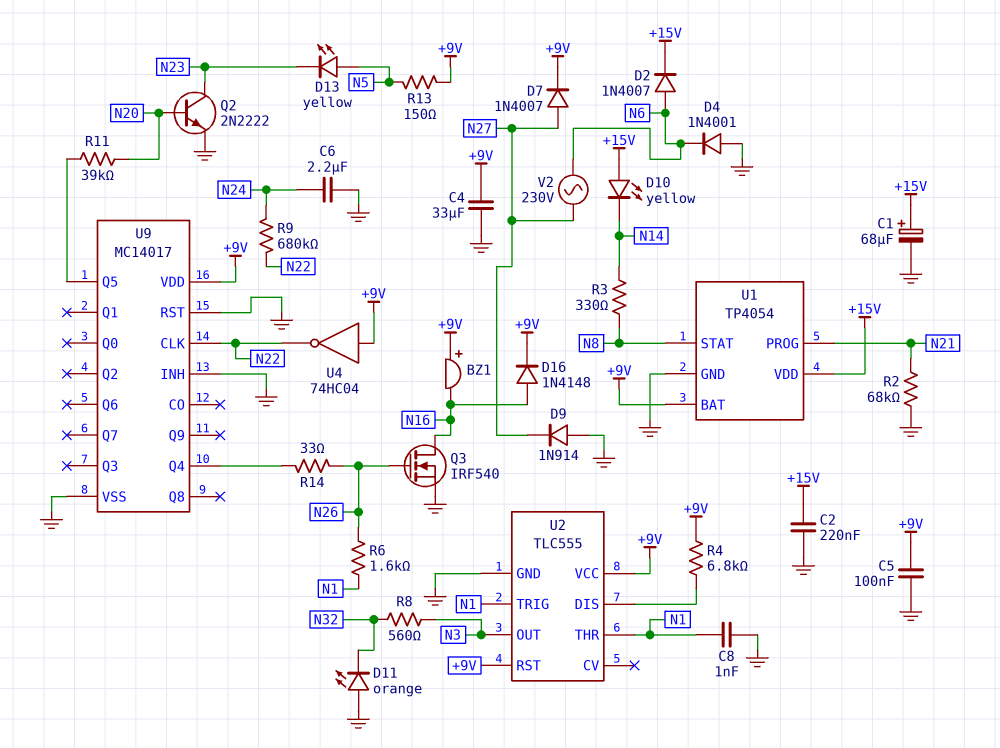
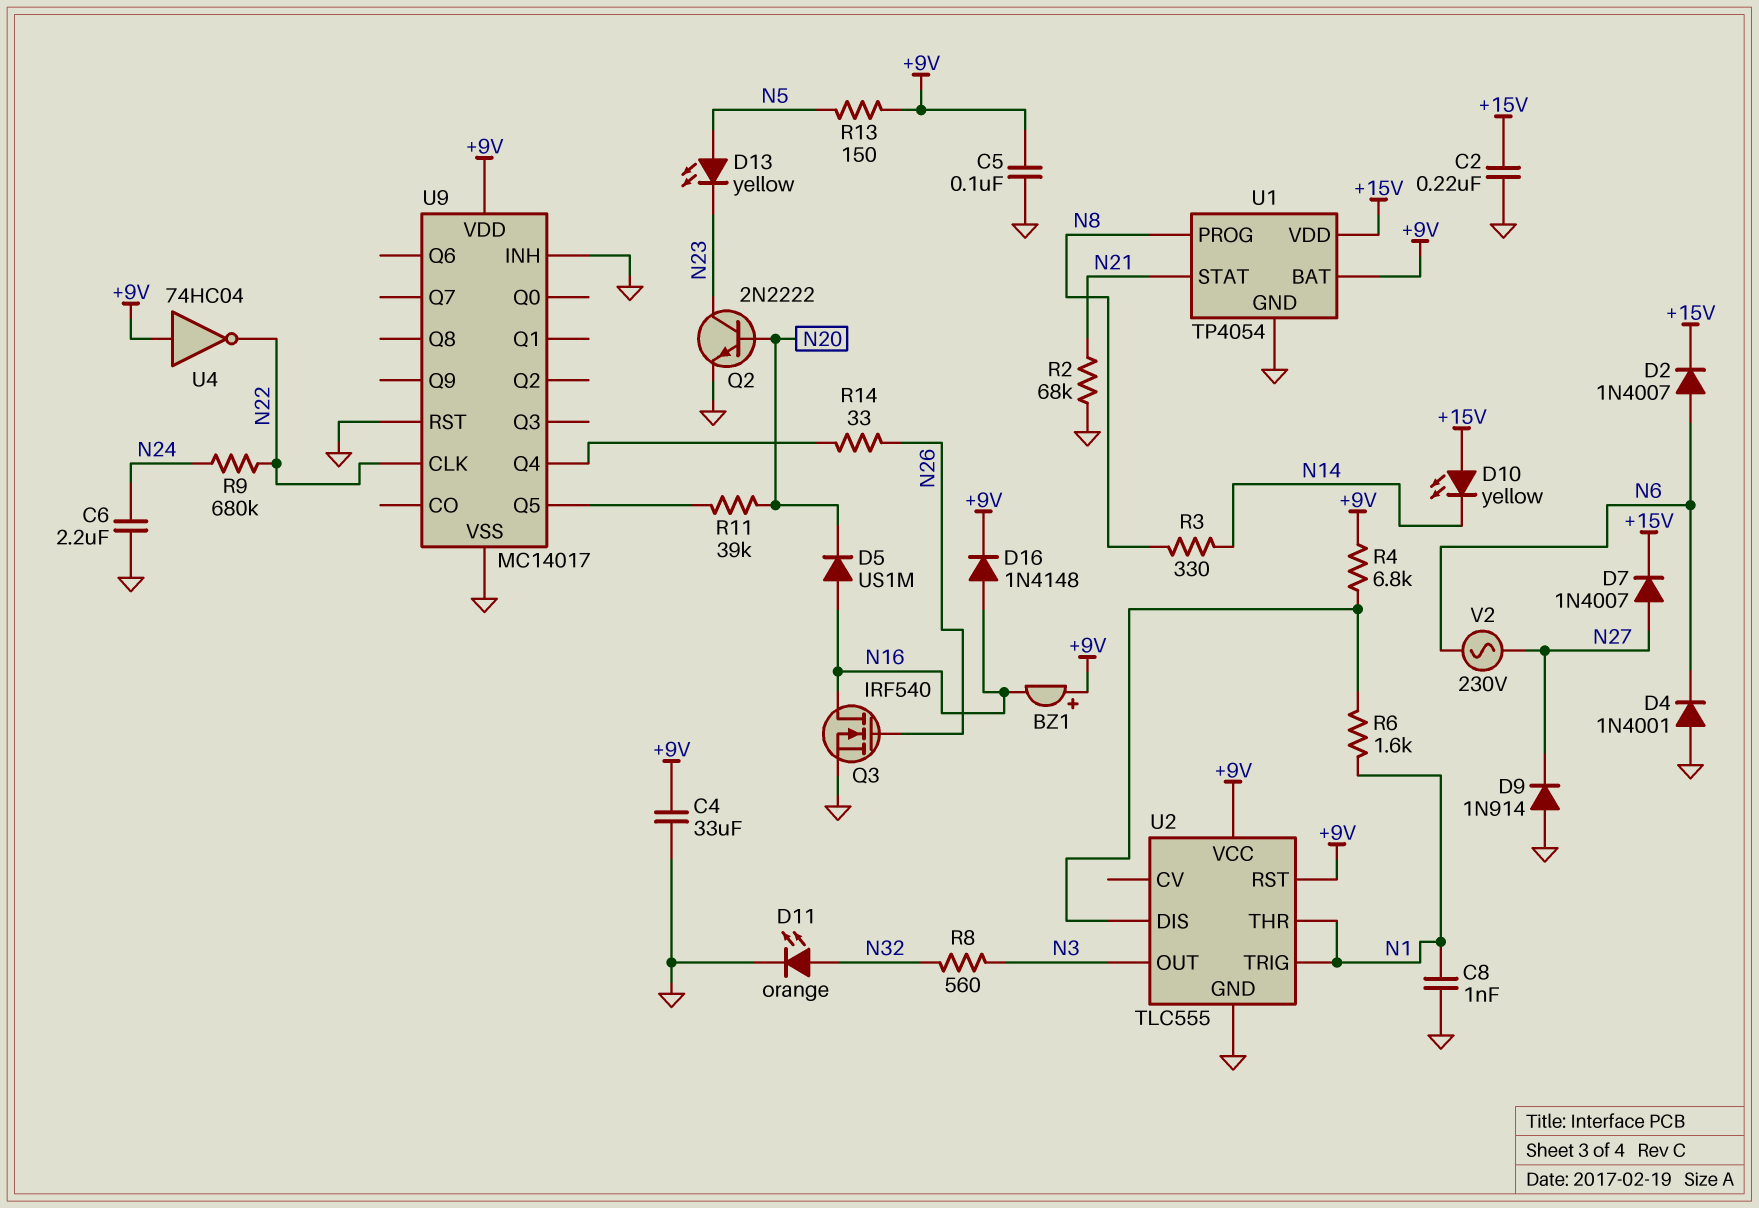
C1: 68uF (plus +15V, minus GND) -> none
D5: none -> diode US1M (A N16, K N20)
D7: diode 1N4007 (A N27, K +9V) -> diode 1N4007 (A N27, K +15V)
D11: LED orange (A GND, K N32) -> LED orange (A N32, K GND)
R6: 1.6k (N1, N26) -> 1.6k (N1, U2/DIS)
U1 pin PROG: N21 -> N8
U1 pin STAT: N8 -> N21

